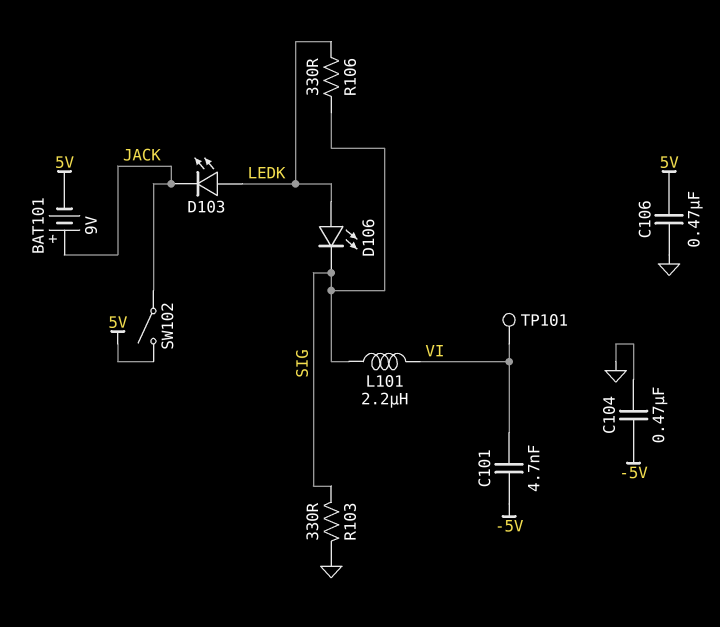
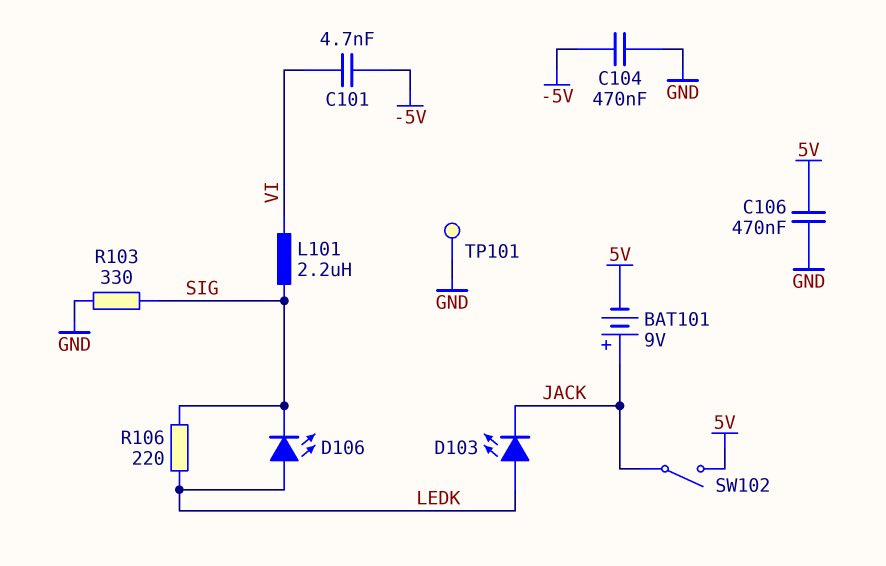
R106: 330 (LEDK, SIG) -> 220 (LEDK, SIG)
TP101: test point (VI) -> test point (GND)

